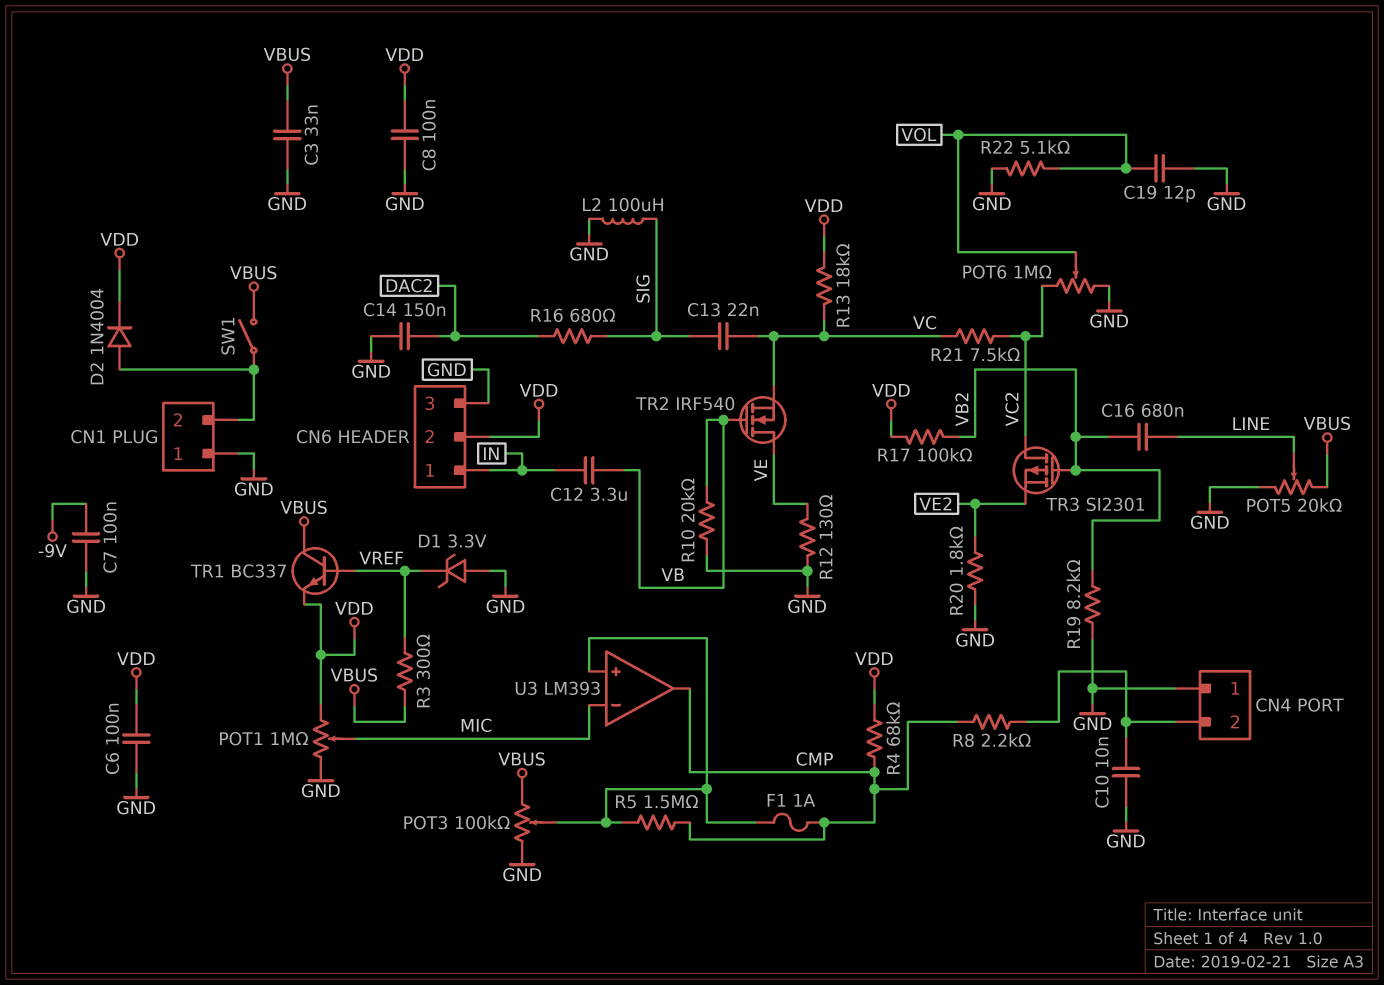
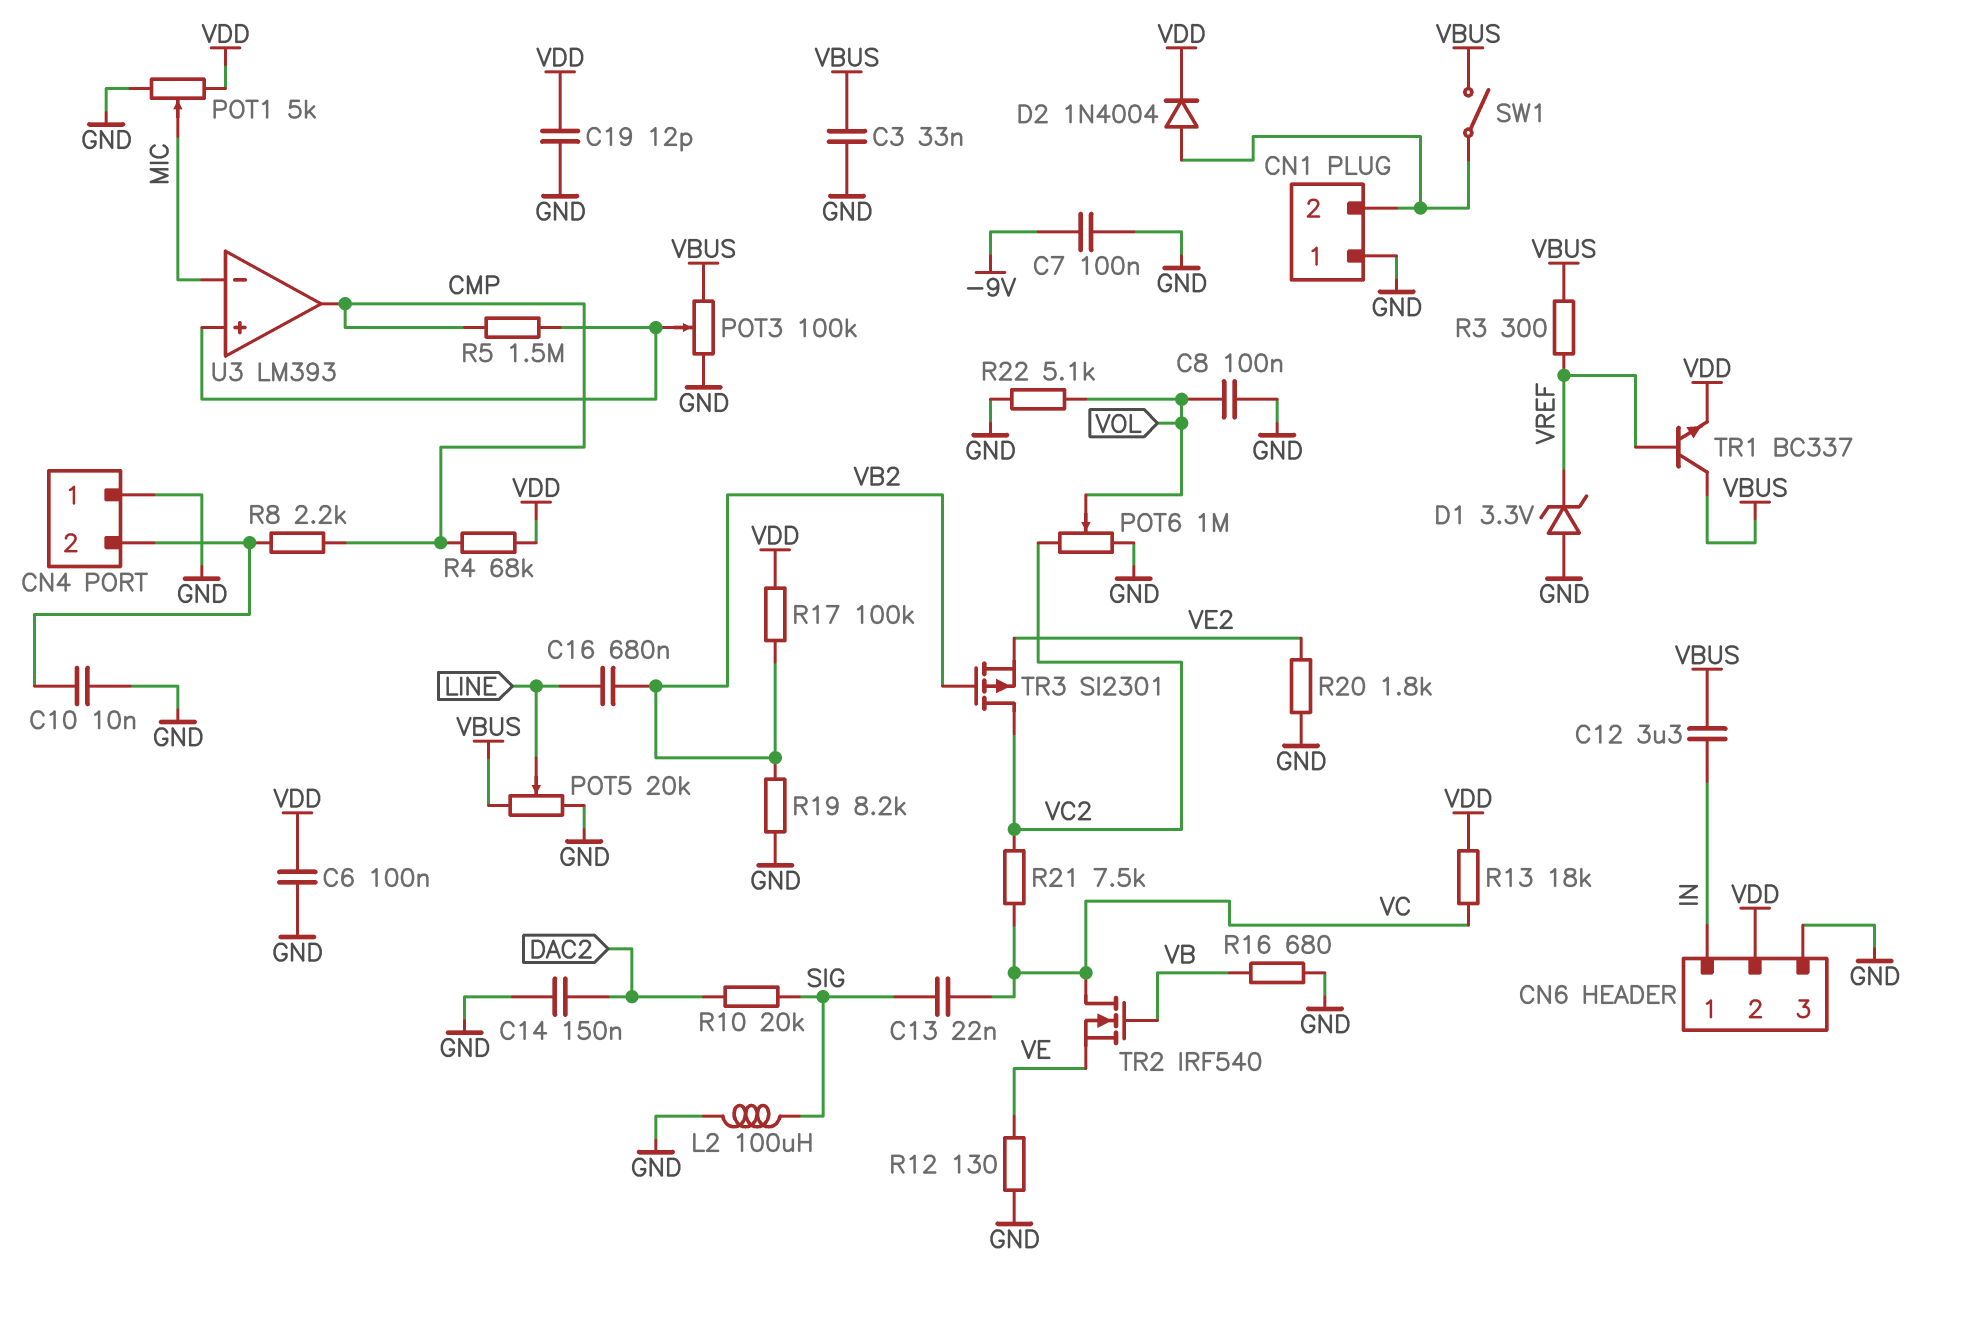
C8: 100nF (GND, VDD) -> 100nF (GND, VOL)
C12: 3.3uF (IN, VB) -> 3.3uF (IN, VBUS)
C19: 12pF (GND, VOL) -> 12pF (GND, VDD)
F1: 1A (CMP, U3/in+) -> none
POT1: 1M (GND, VDD, wiper MIC) -> 5k (GND, VDD, wiper MIC)
R10: 20k (GND, VB) -> 20k (DAC2, SIG)
R16: 680 (DAC2, SIG) -> 680 (GND, VB)
TR2: NMOS IRF540 (G VB, D VE, S VC) -> NMOS IRF540 (G VB, D VC, S VE)

